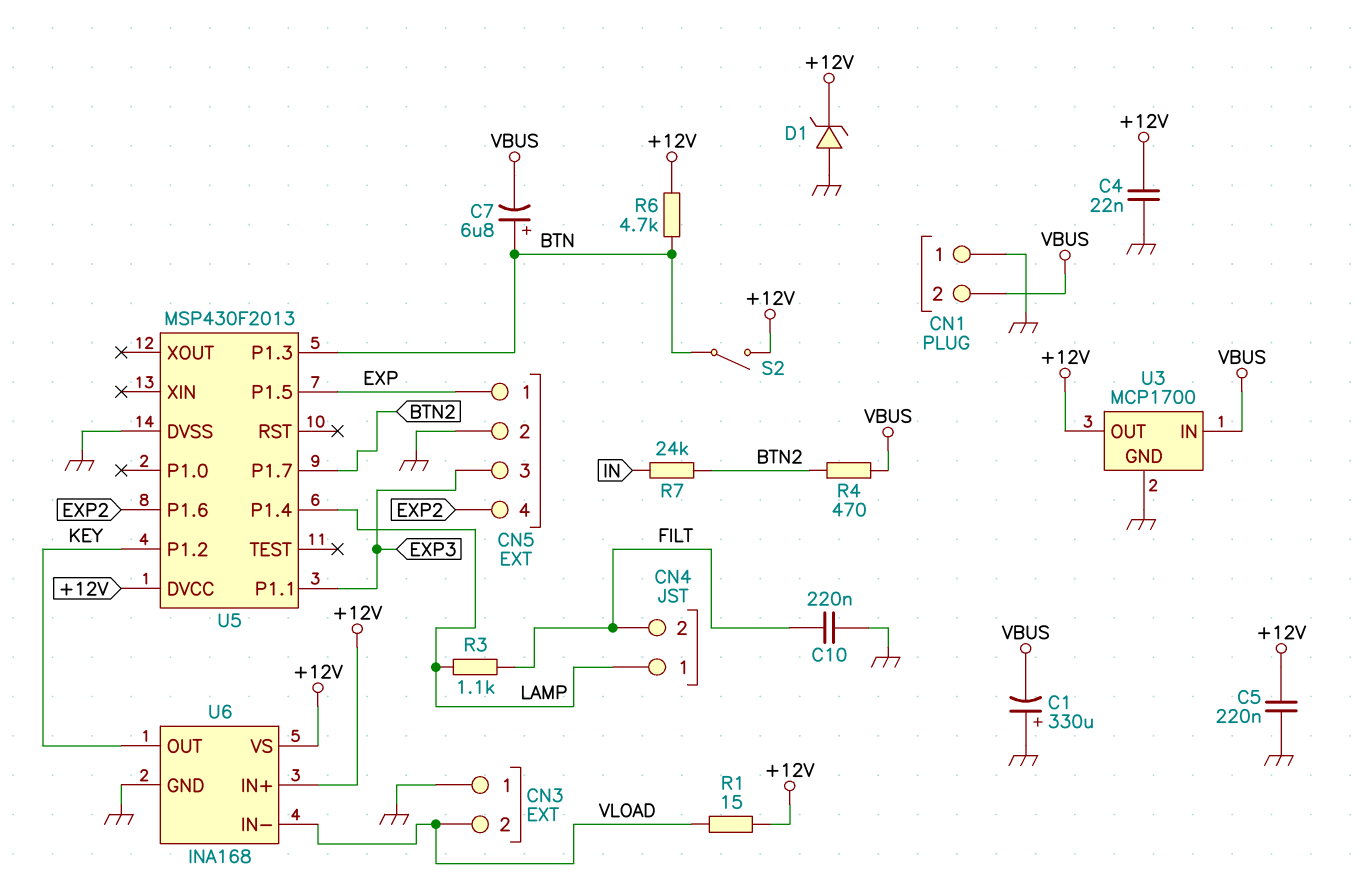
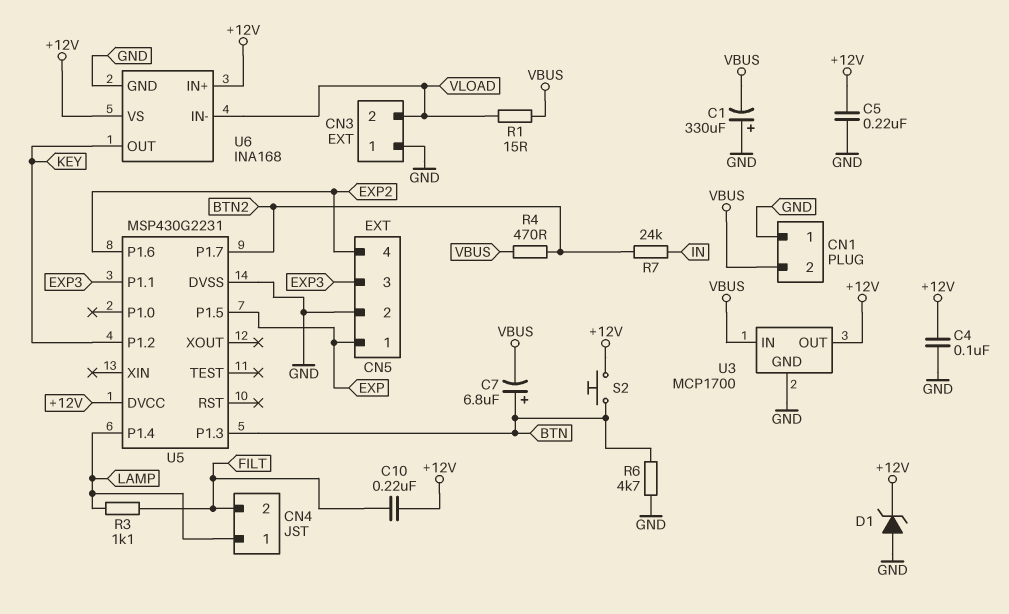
C4: 22nF (+12V, GND) -> 100nF (+12V, GND)
C10: 220nF (FILT, GND) -> 220nF (+12V, FILT)
R1: 15 (+12V, VLOAD) -> 15 (VBUS, VLOAD)
R6: 4.7k (+12V, BTN) -> 4.7k (BTN, GND)
S2: switch (+12V, BTN) -> button (+12V, BTN)
U5: MSP430F2013 -> MSP430G2231

